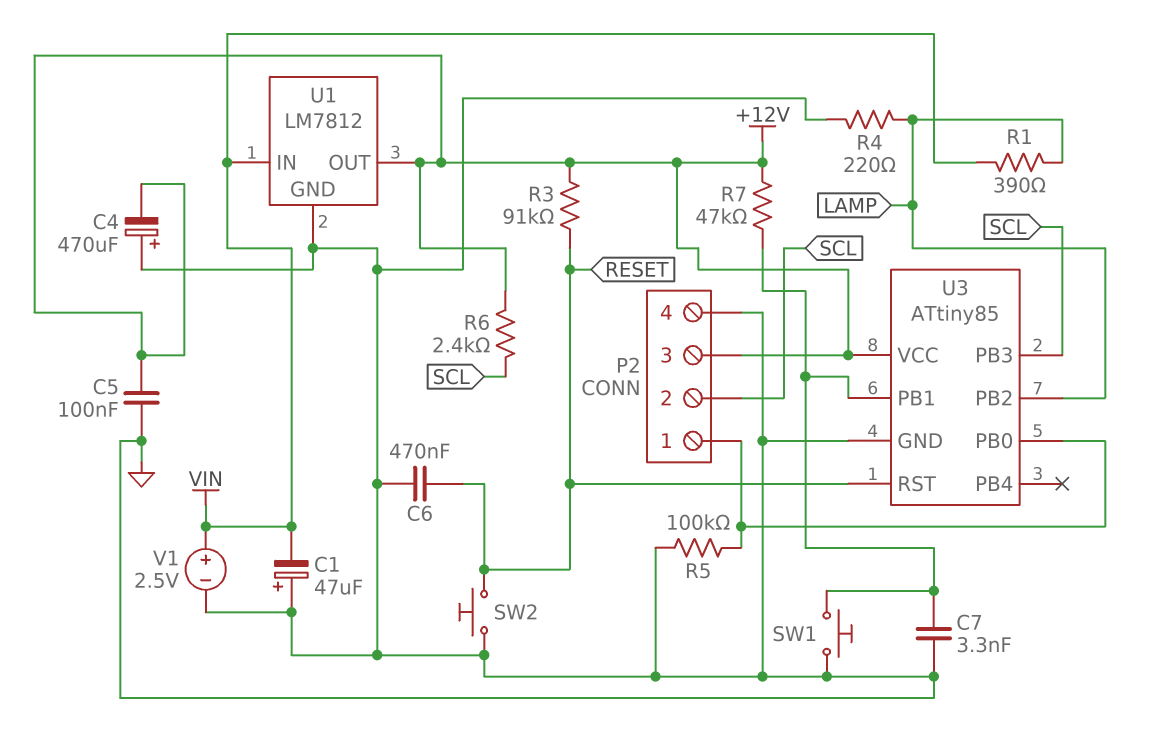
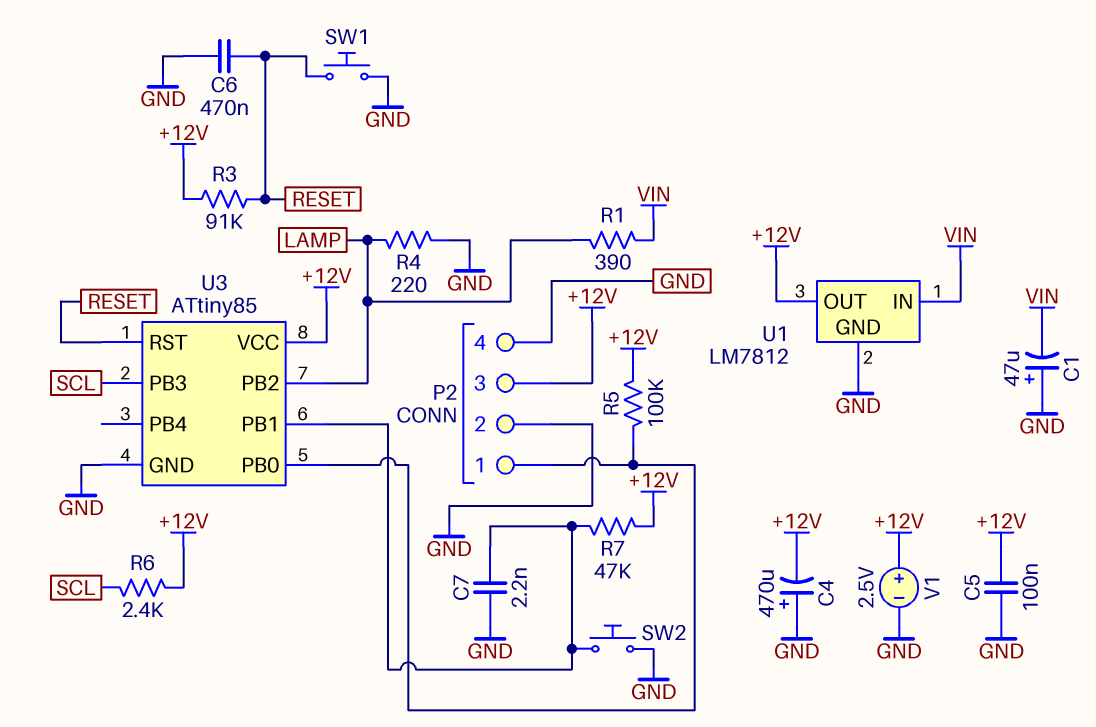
C7: 3.3nF (GND, U3/PB1) -> 2.2nF (GND, U3/PB1)
P2 pin 2: SCL -> GND
R5: 100k (GND, P2/1) -> 100k (+12V, P2/1)
SW1: button (GND, U3/PB1) -> button (GND, RESET)
SW2: button (GND, RESET) -> button (GND, U3/PB1)
V1: 2.5V (plus VIN, minus GND) -> 2.5V (plus +12V, minus GND)

